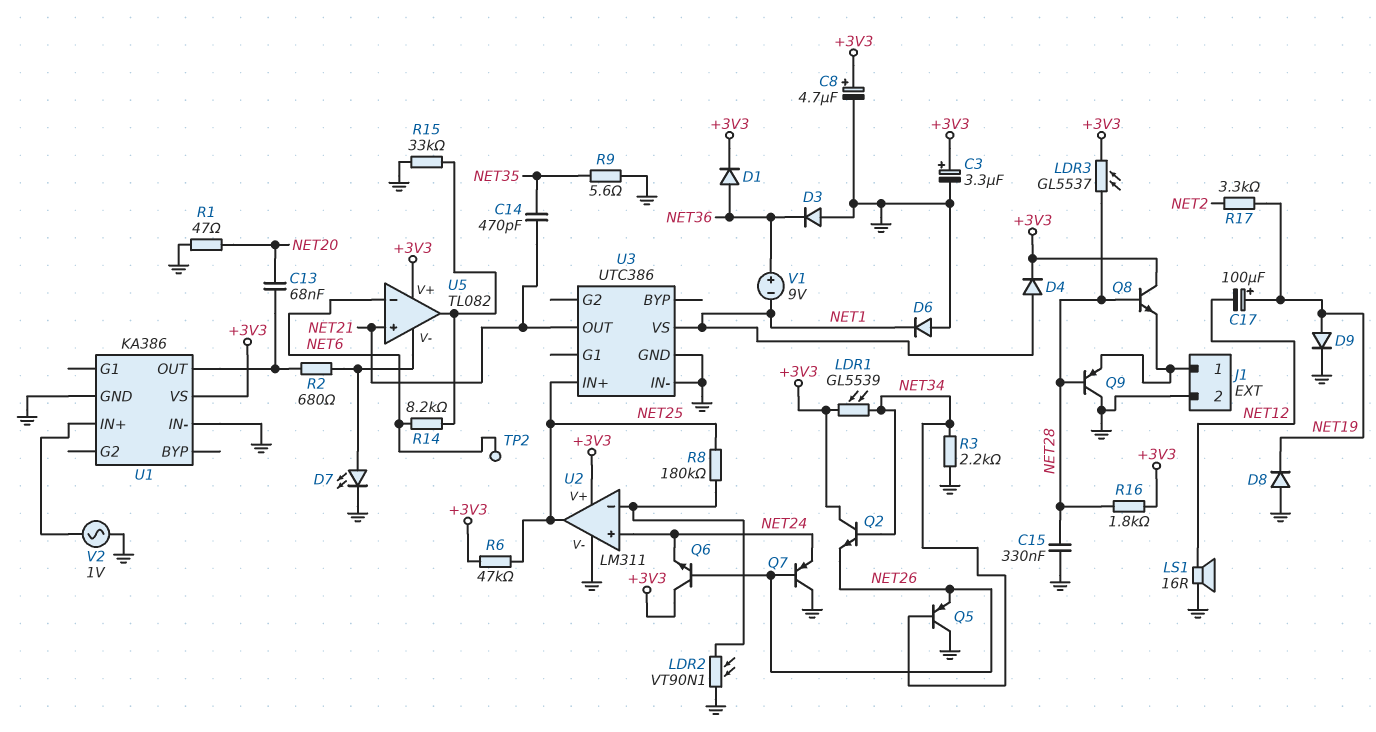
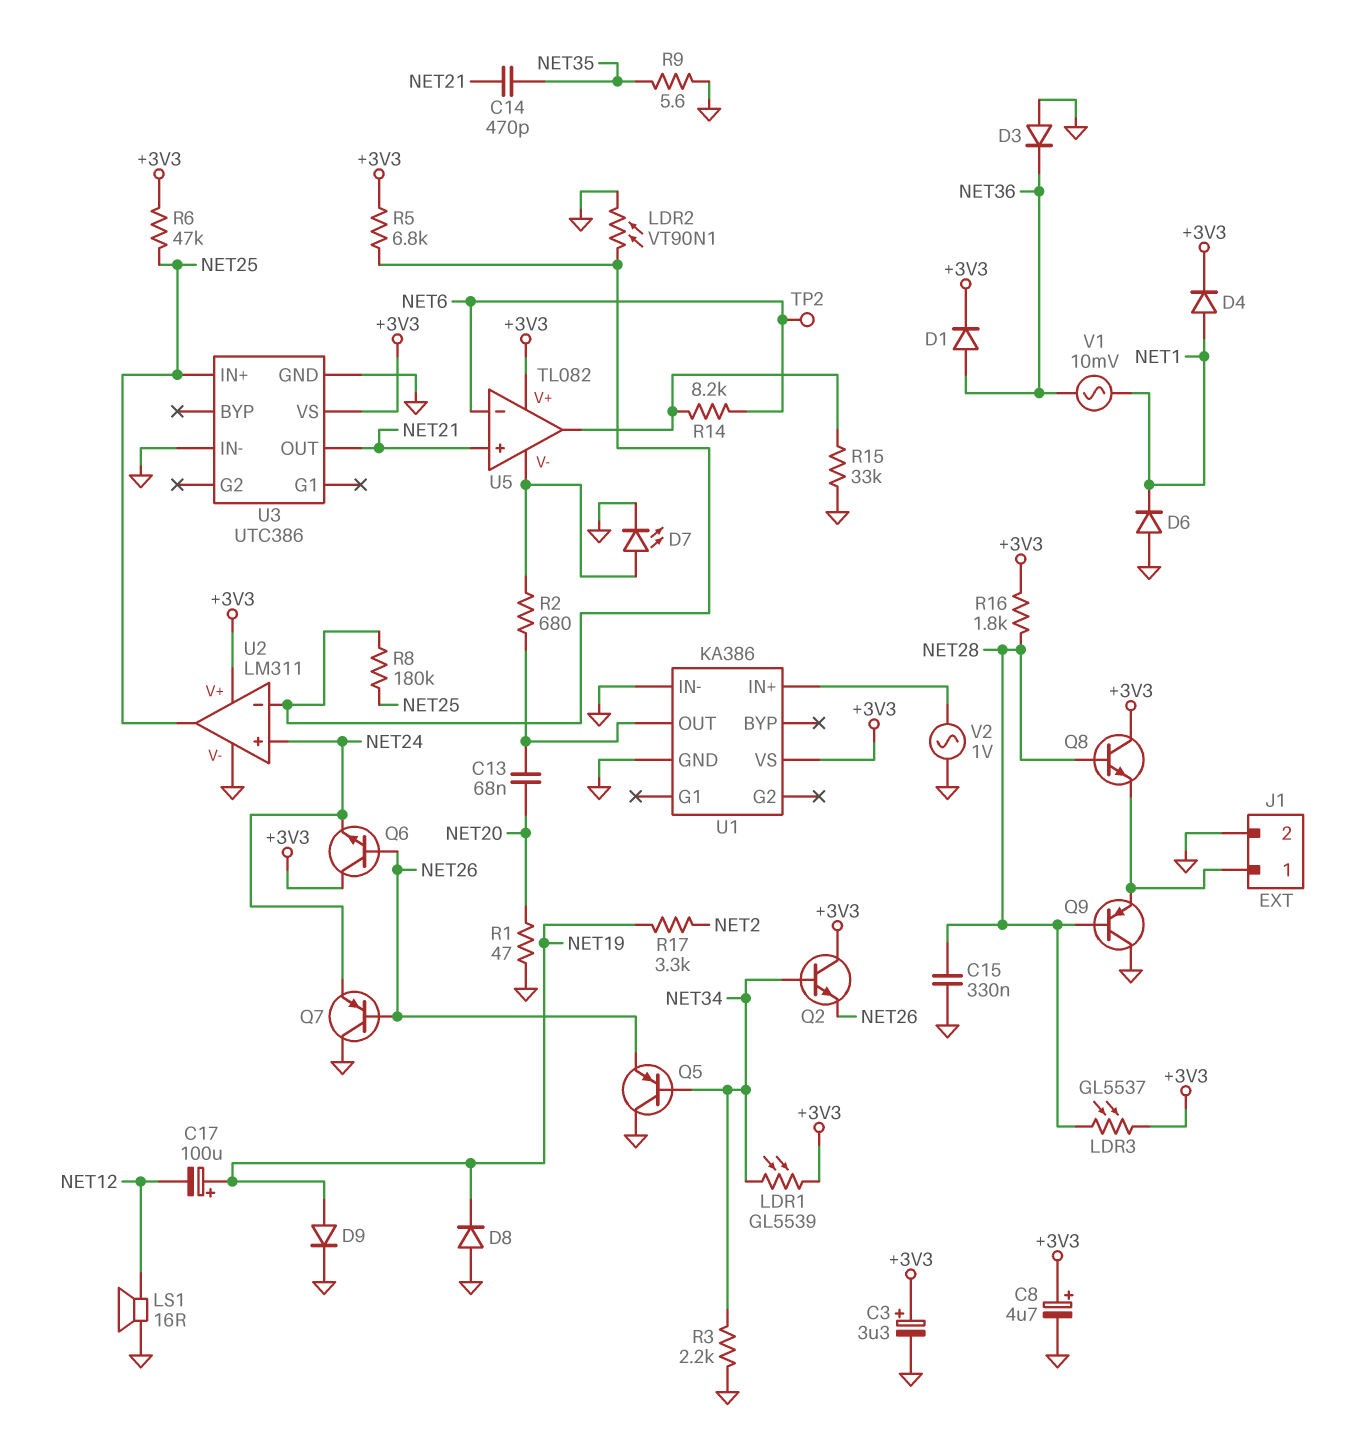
R5: none -> 6.8k (+3V3, U2/in-)
U3 pin VS: NET1 -> +3V3
V1: 9V (plus NET36, minus NET1) -> AC 10mV (NET1, NET36)

